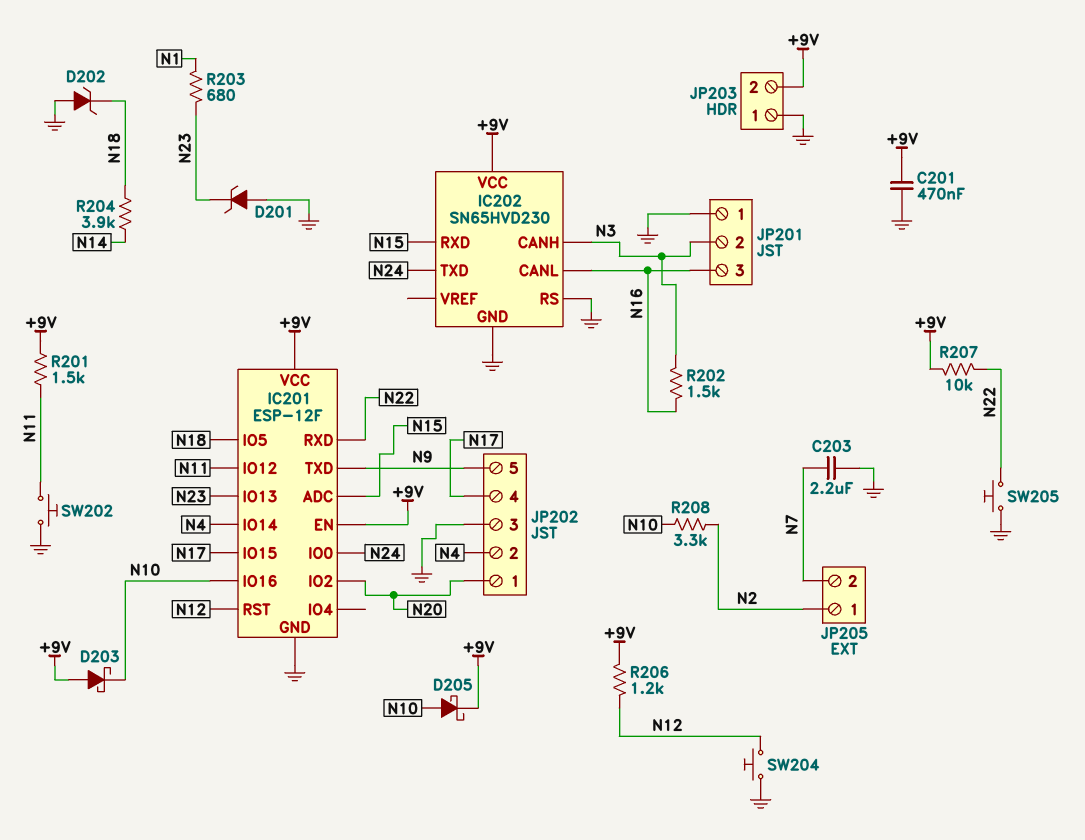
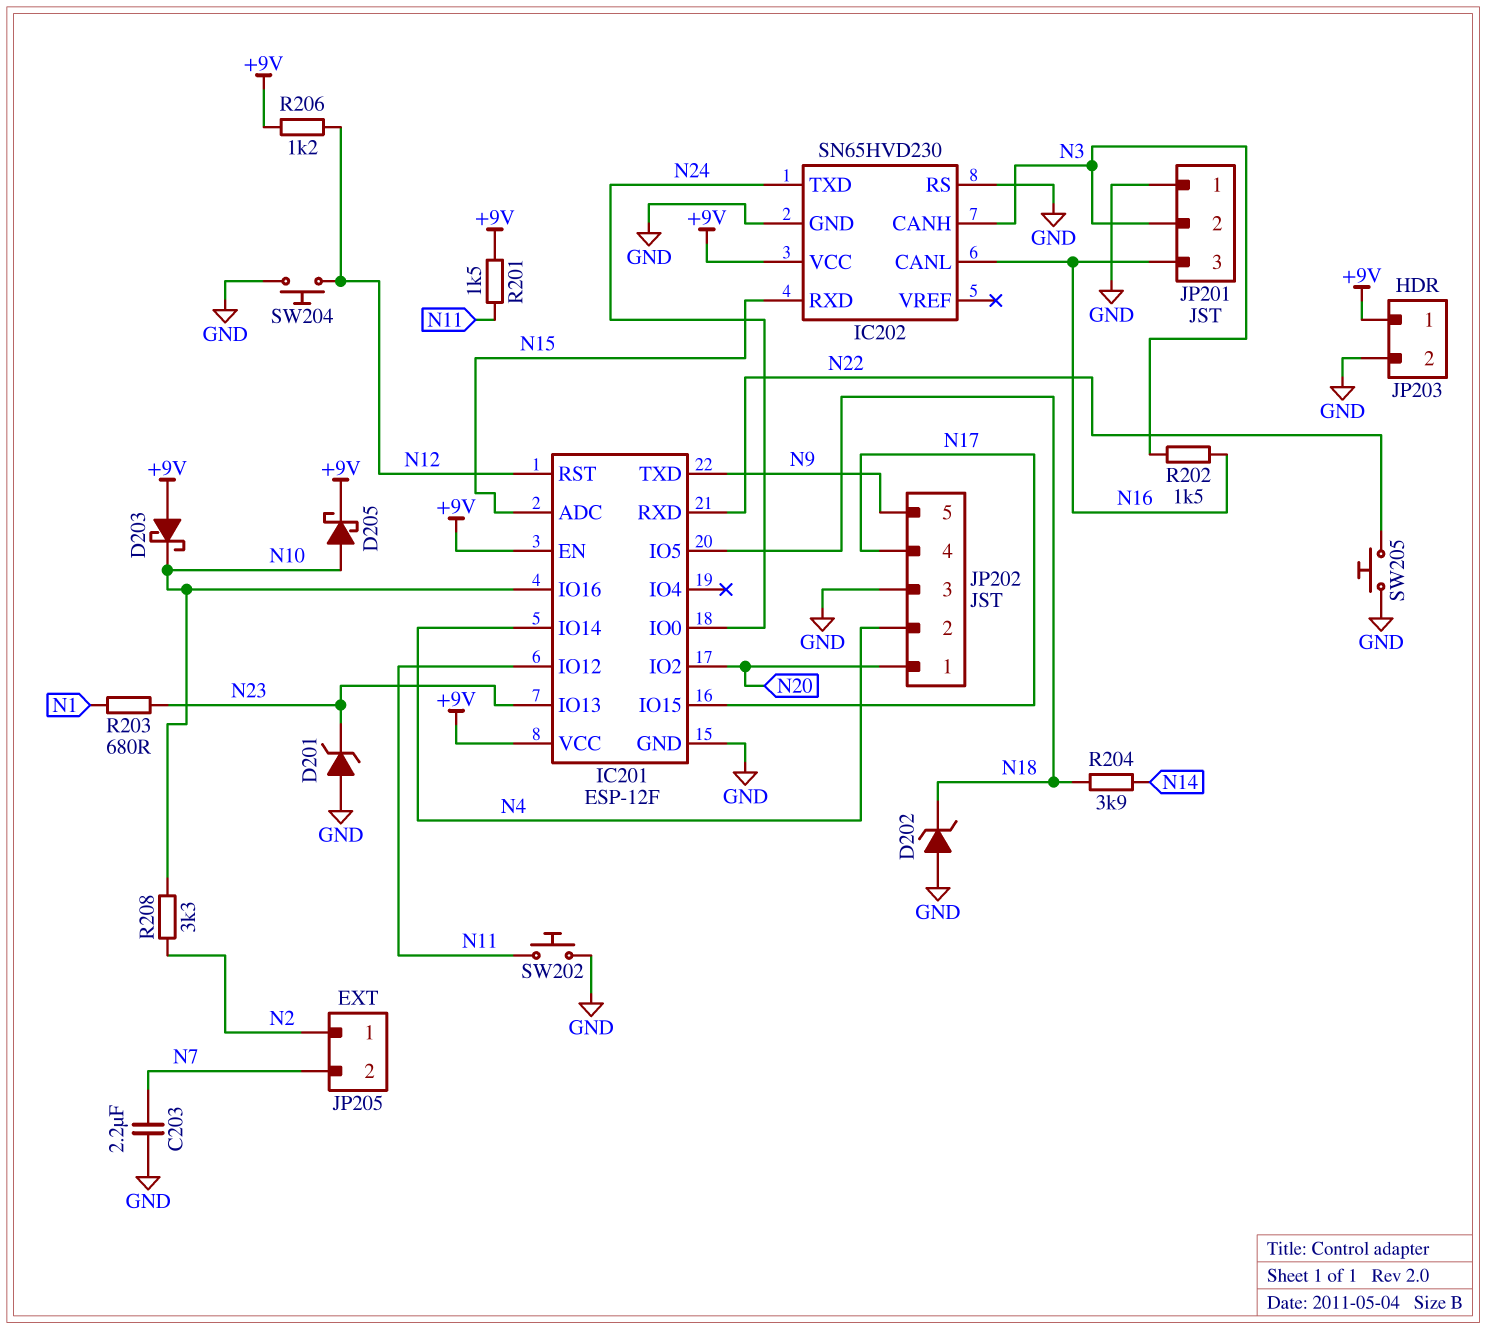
C201: 470nF (+9V, GND) -> none
JP203 pin 1: GND -> +9V
JP203 pin 2: +9V -> GND
R207: 10k (+9V, N22) -> none

